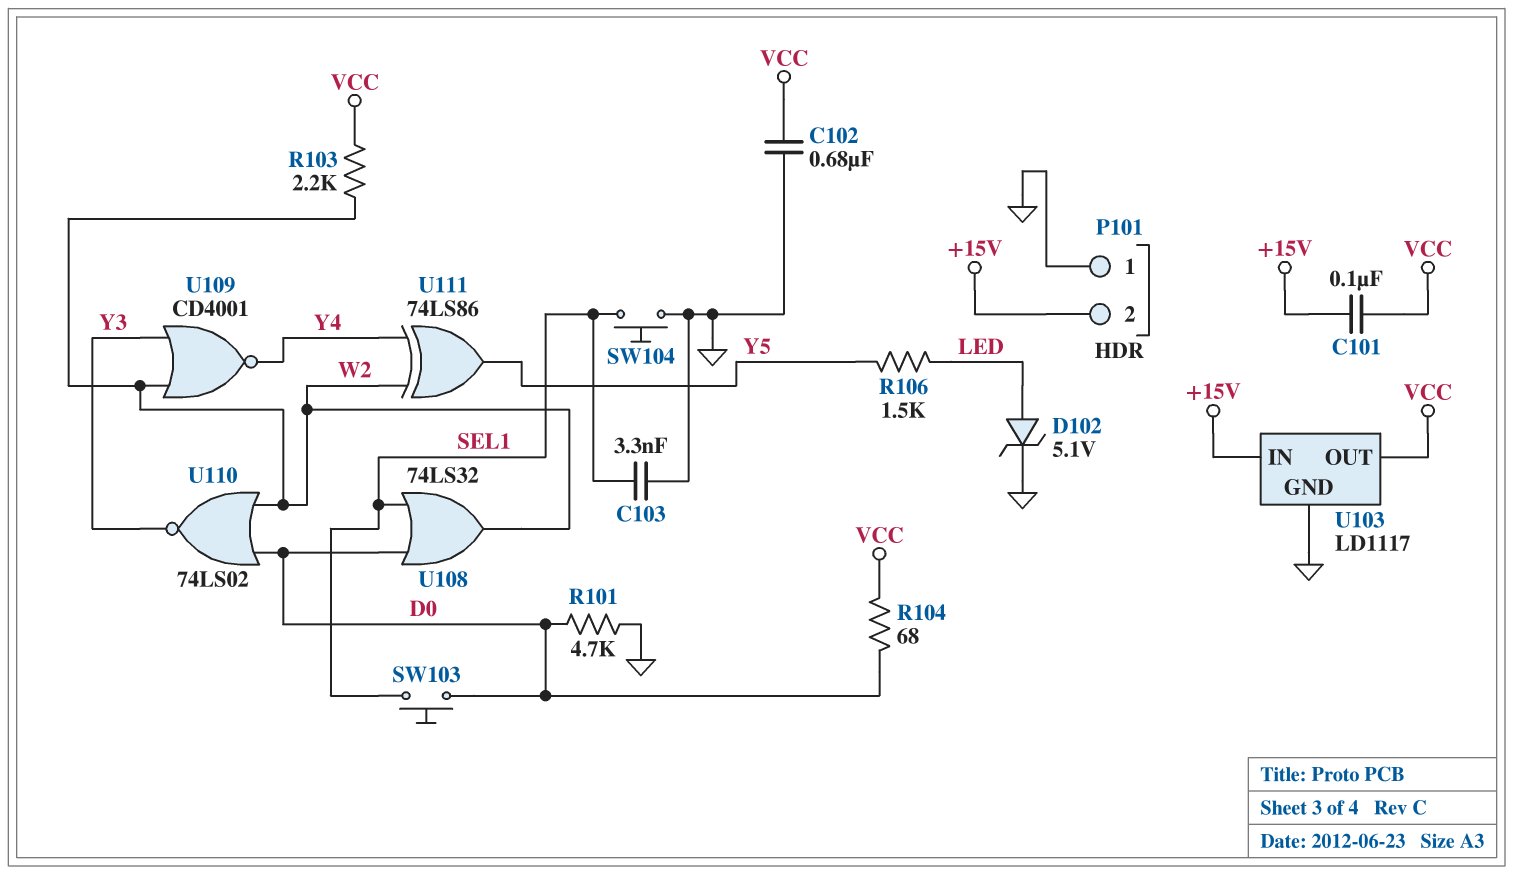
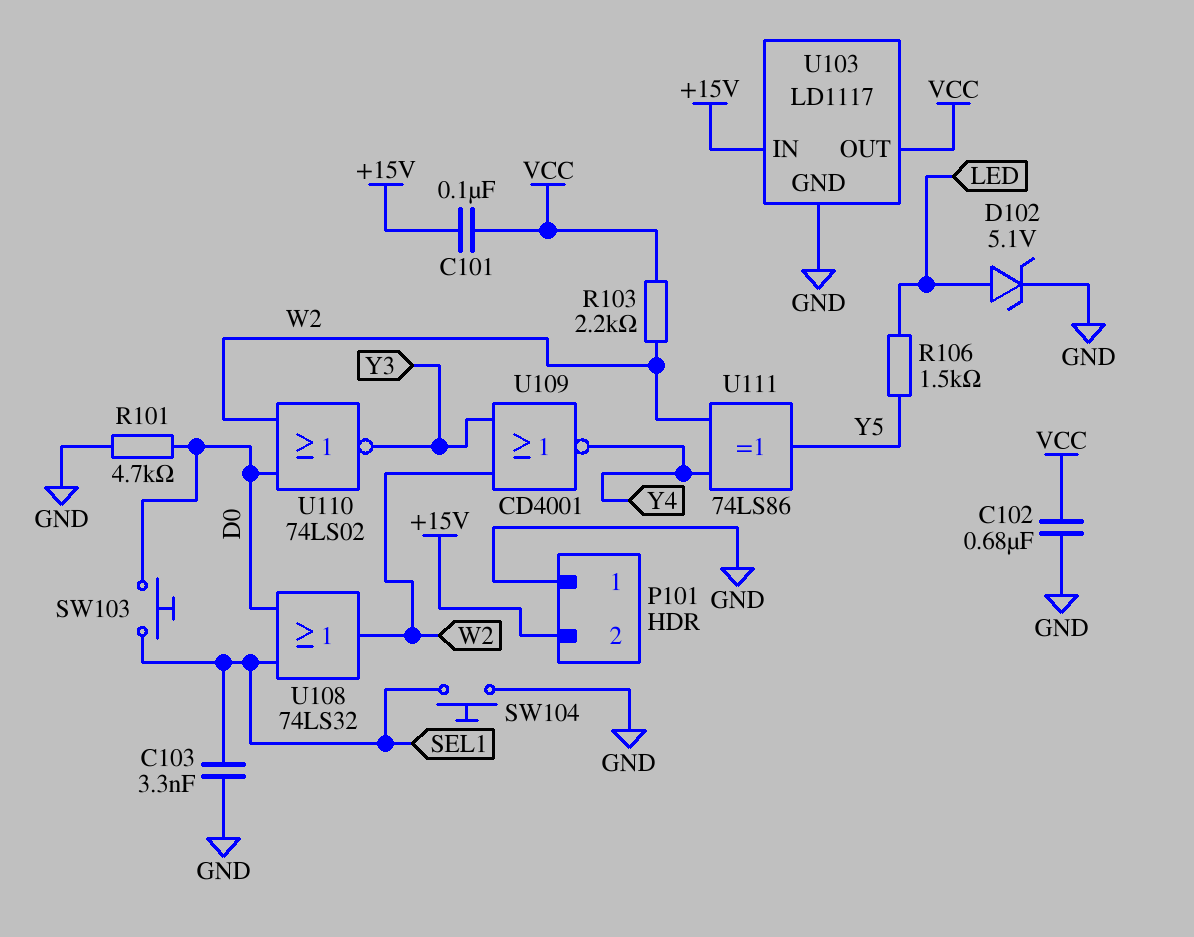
R104: 68 (D0, VCC) -> none

